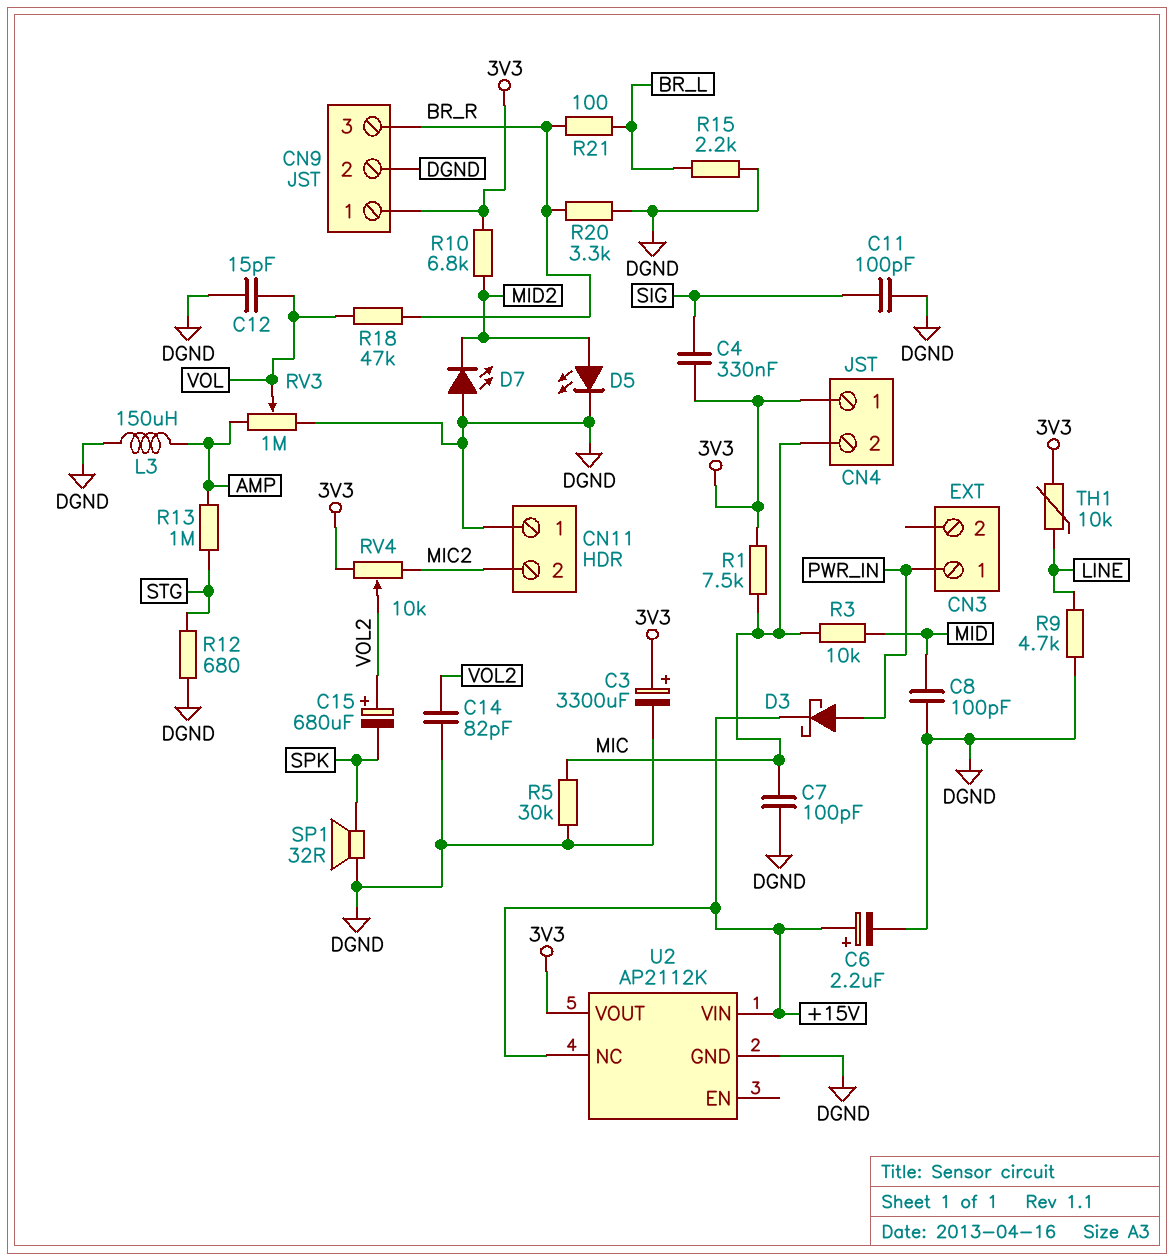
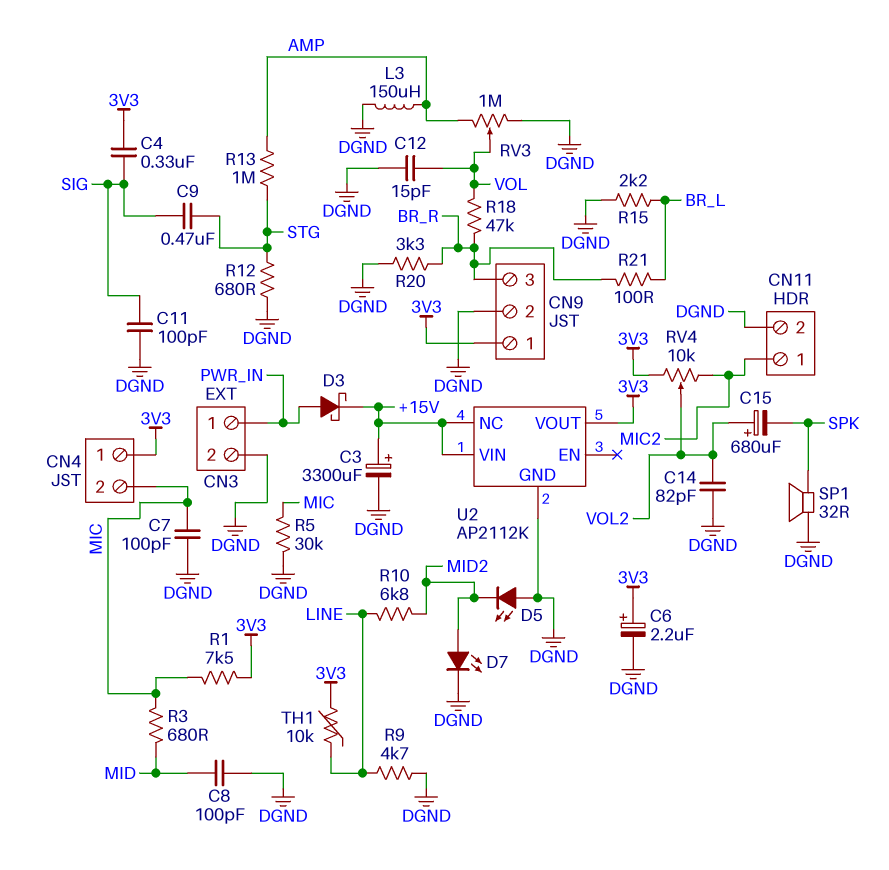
C3: 3300uF (plus 3V3, minus DGND) -> 3300uF (plus +15V, minus DGND)
C6: 2.2uF (plus +15V, minus DGND) -> 2.2uF (plus 3V3, minus DGND)
C9: none -> 470nF (SIG, STG)
CN3 pin 2: none -> DGND
CN11 pin 1: DGND -> MIC2
CN11 pin 2: MIC2 -> DGND
D5: LED (A MID2, K DGND) -> LED (A DGND, K MID2)
D7: LED (A DGND, K MID2) -> LED (A MID2, K DGND)
R3: 10k (MIC, MID) -> 680 (MIC, MID)
R10: 6.8k (3V3, MID2) -> 6.8k (LINE, MID2)

